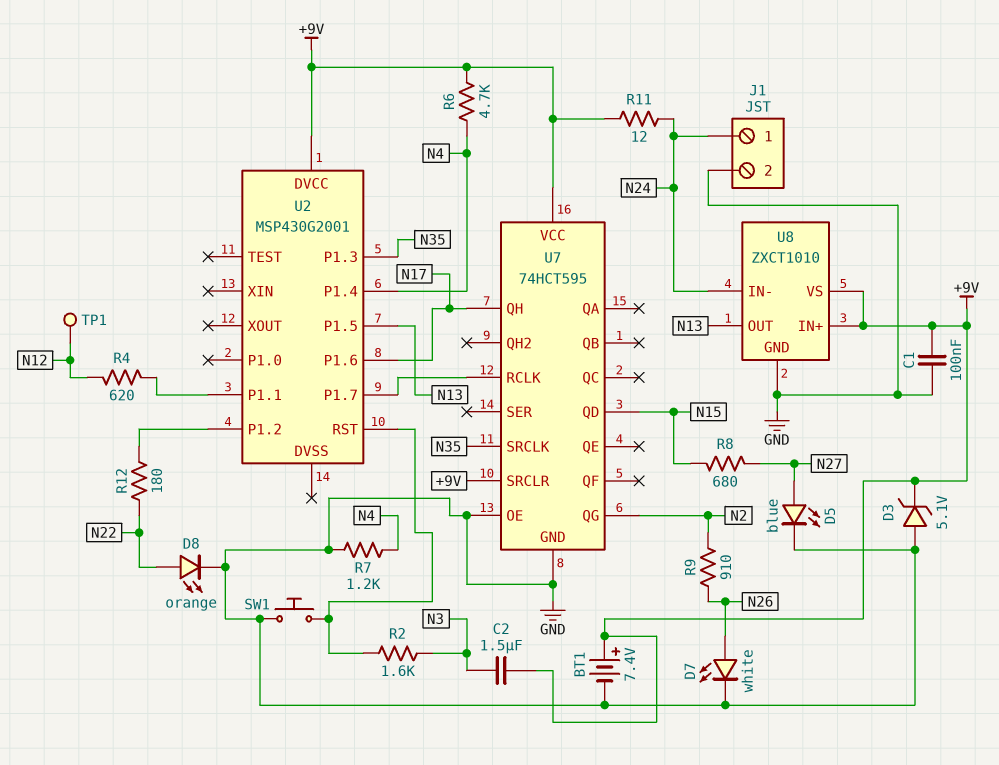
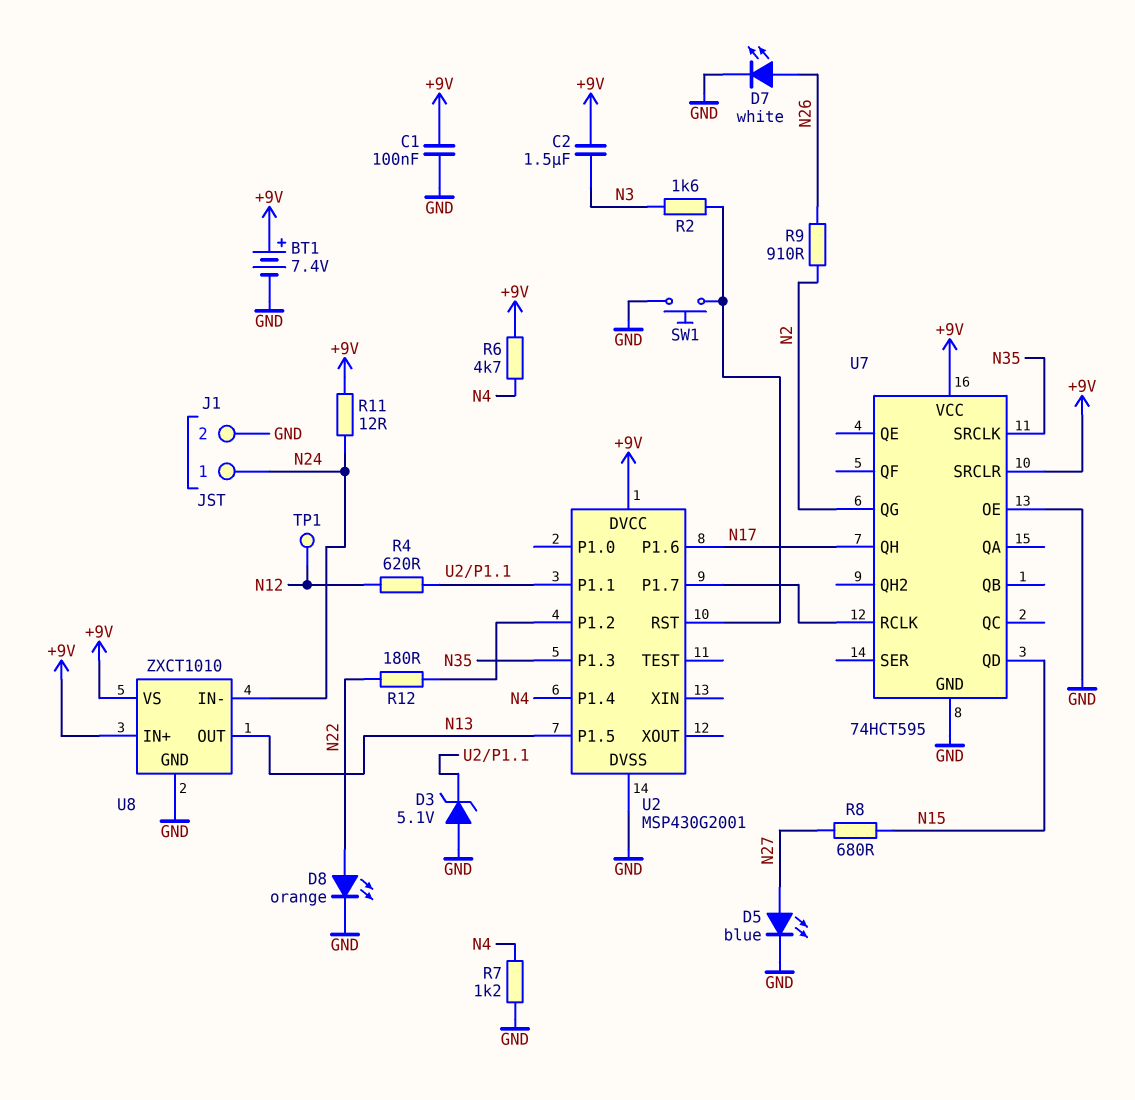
D3: zener 5.1V (A GND, K +9V) -> zener 5.1V (A GND, K U2/P1.1)
U2 pin DVSS: none -> GND

